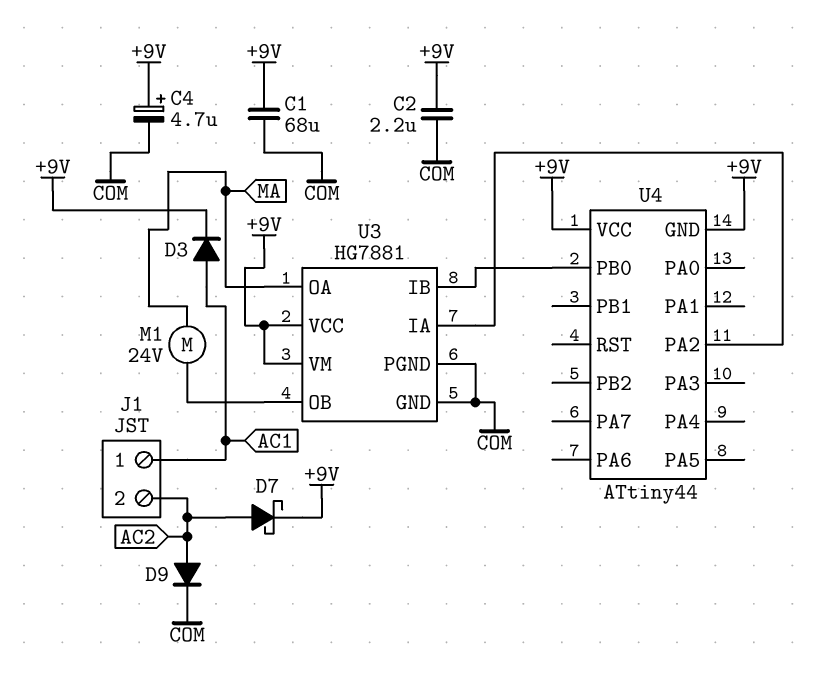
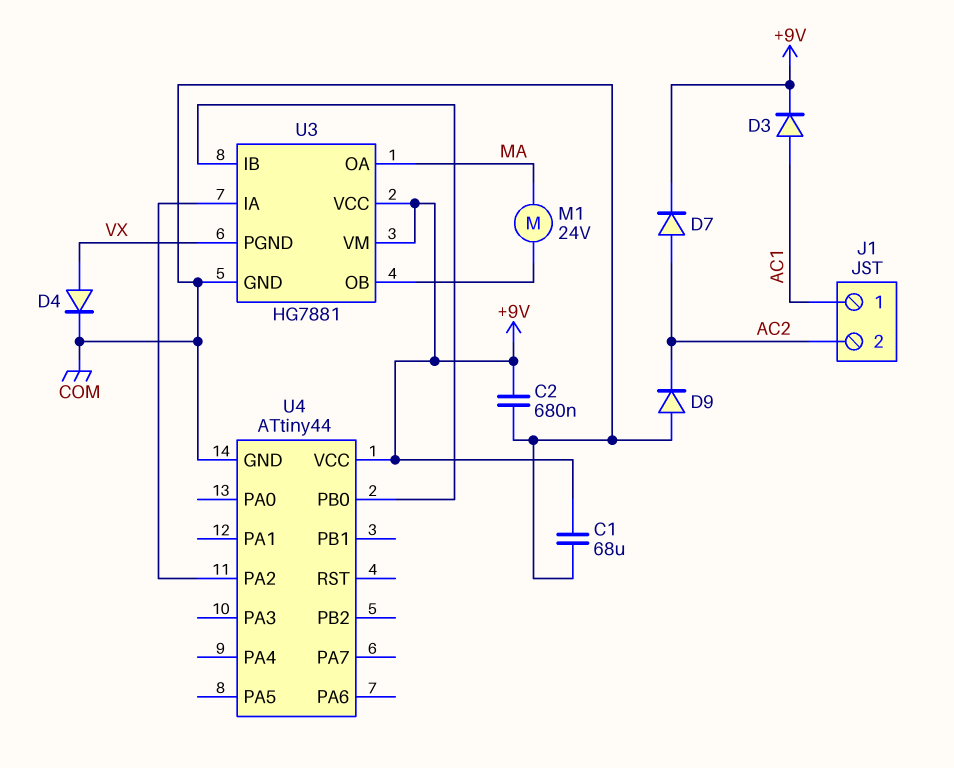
C2: 2.2uF (+9V, COM) -> 680nF (+9V, COM)
C4: 4.7uF (plus +9V, minus COM) -> none
D4: none -> diode (A VX, K COM)
D7: schottky (A AC2, K +9V) -> diode (A AC2, K +9V)
D9: diode (A AC2, K COM) -> diode (A COM, K AC2)
U3 pin PGND: COM -> VX
U4 pin GND: +9V -> COM

